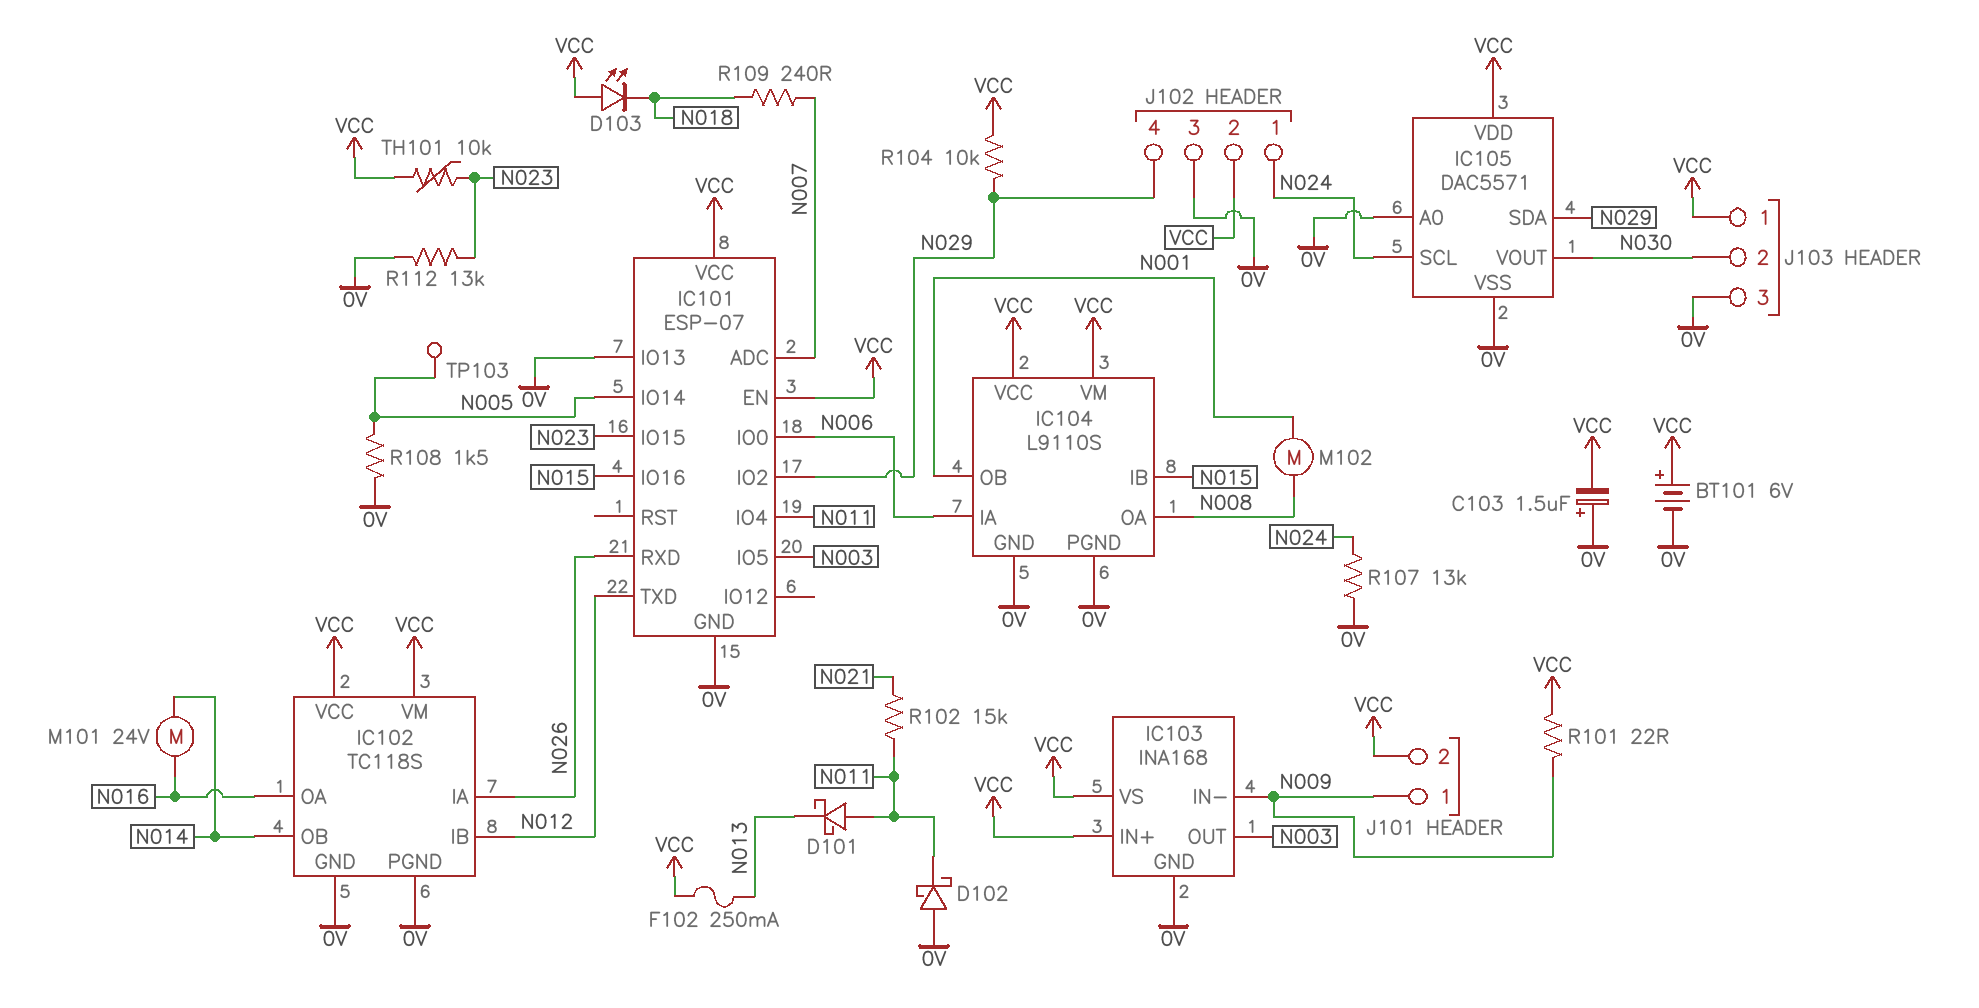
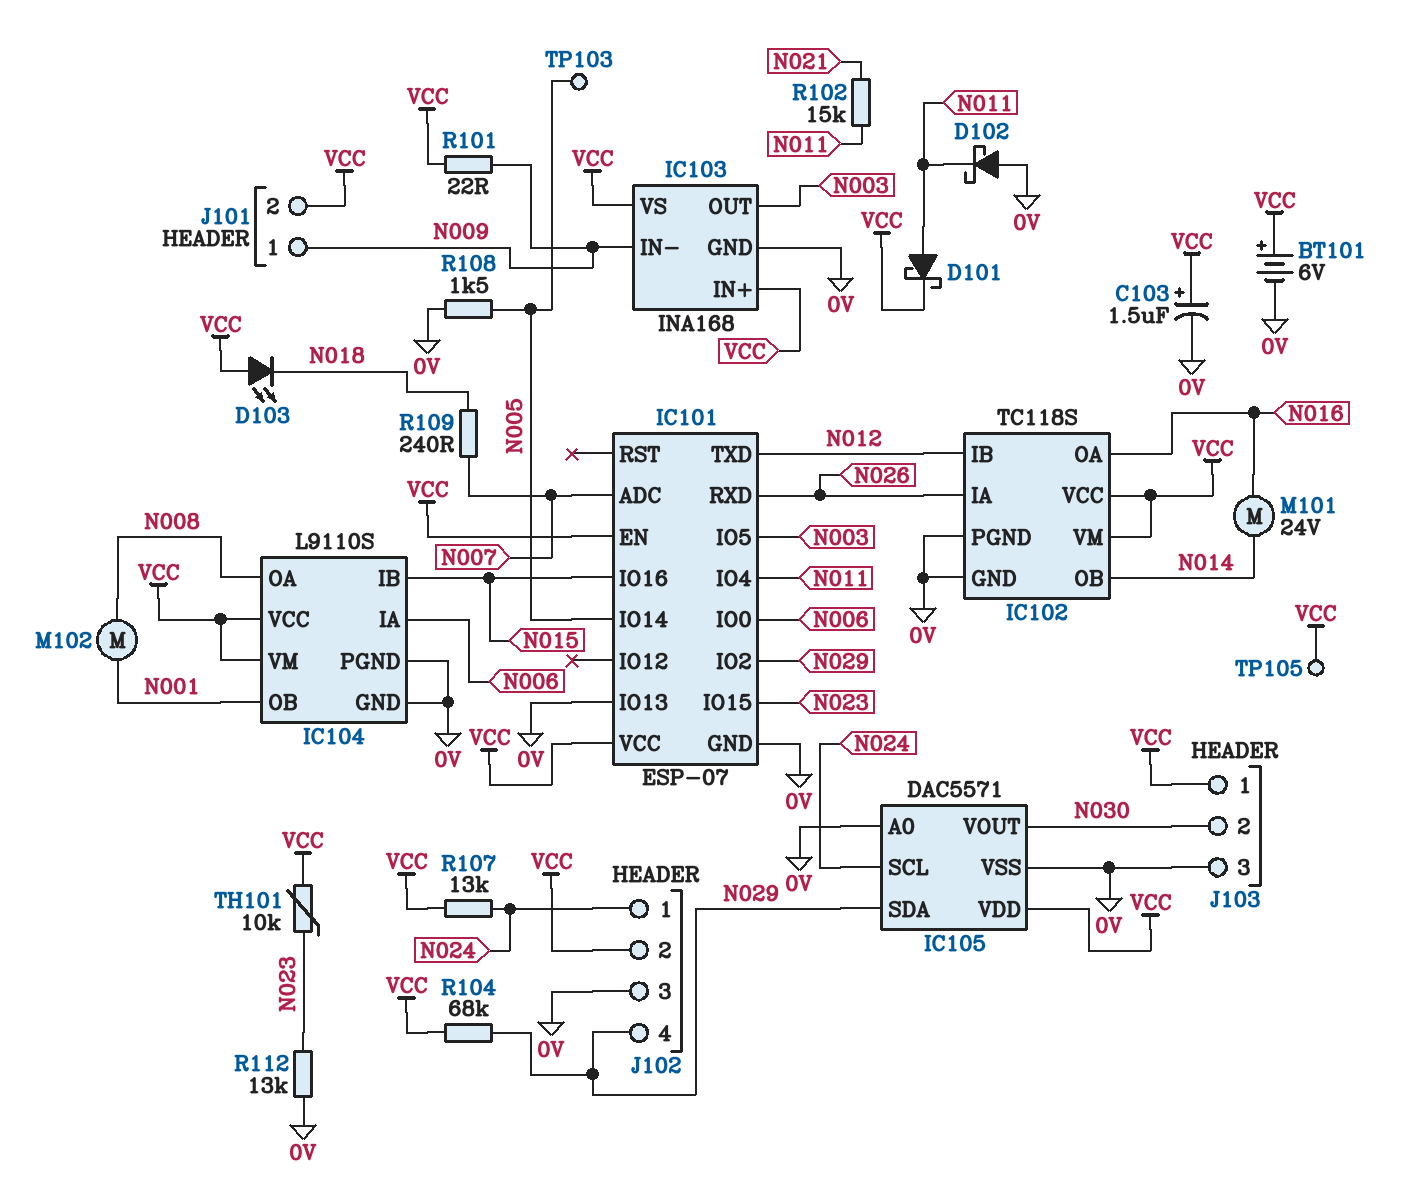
C103: 1.5uF (plus 0V, minus VCC) -> 1.5uF (plus VCC, minus 0V)
D101: schottky (A N011, K N013) -> schottky (A N011, K VCC)
F102: 250mA (N013, VCC) -> none
R104: 10k (N029, VCC) -> 68k (N029, VCC)
R107: 13k (0V, N024) -> 13k (N024, VCC)
TP105: none -> test point (VCC)

